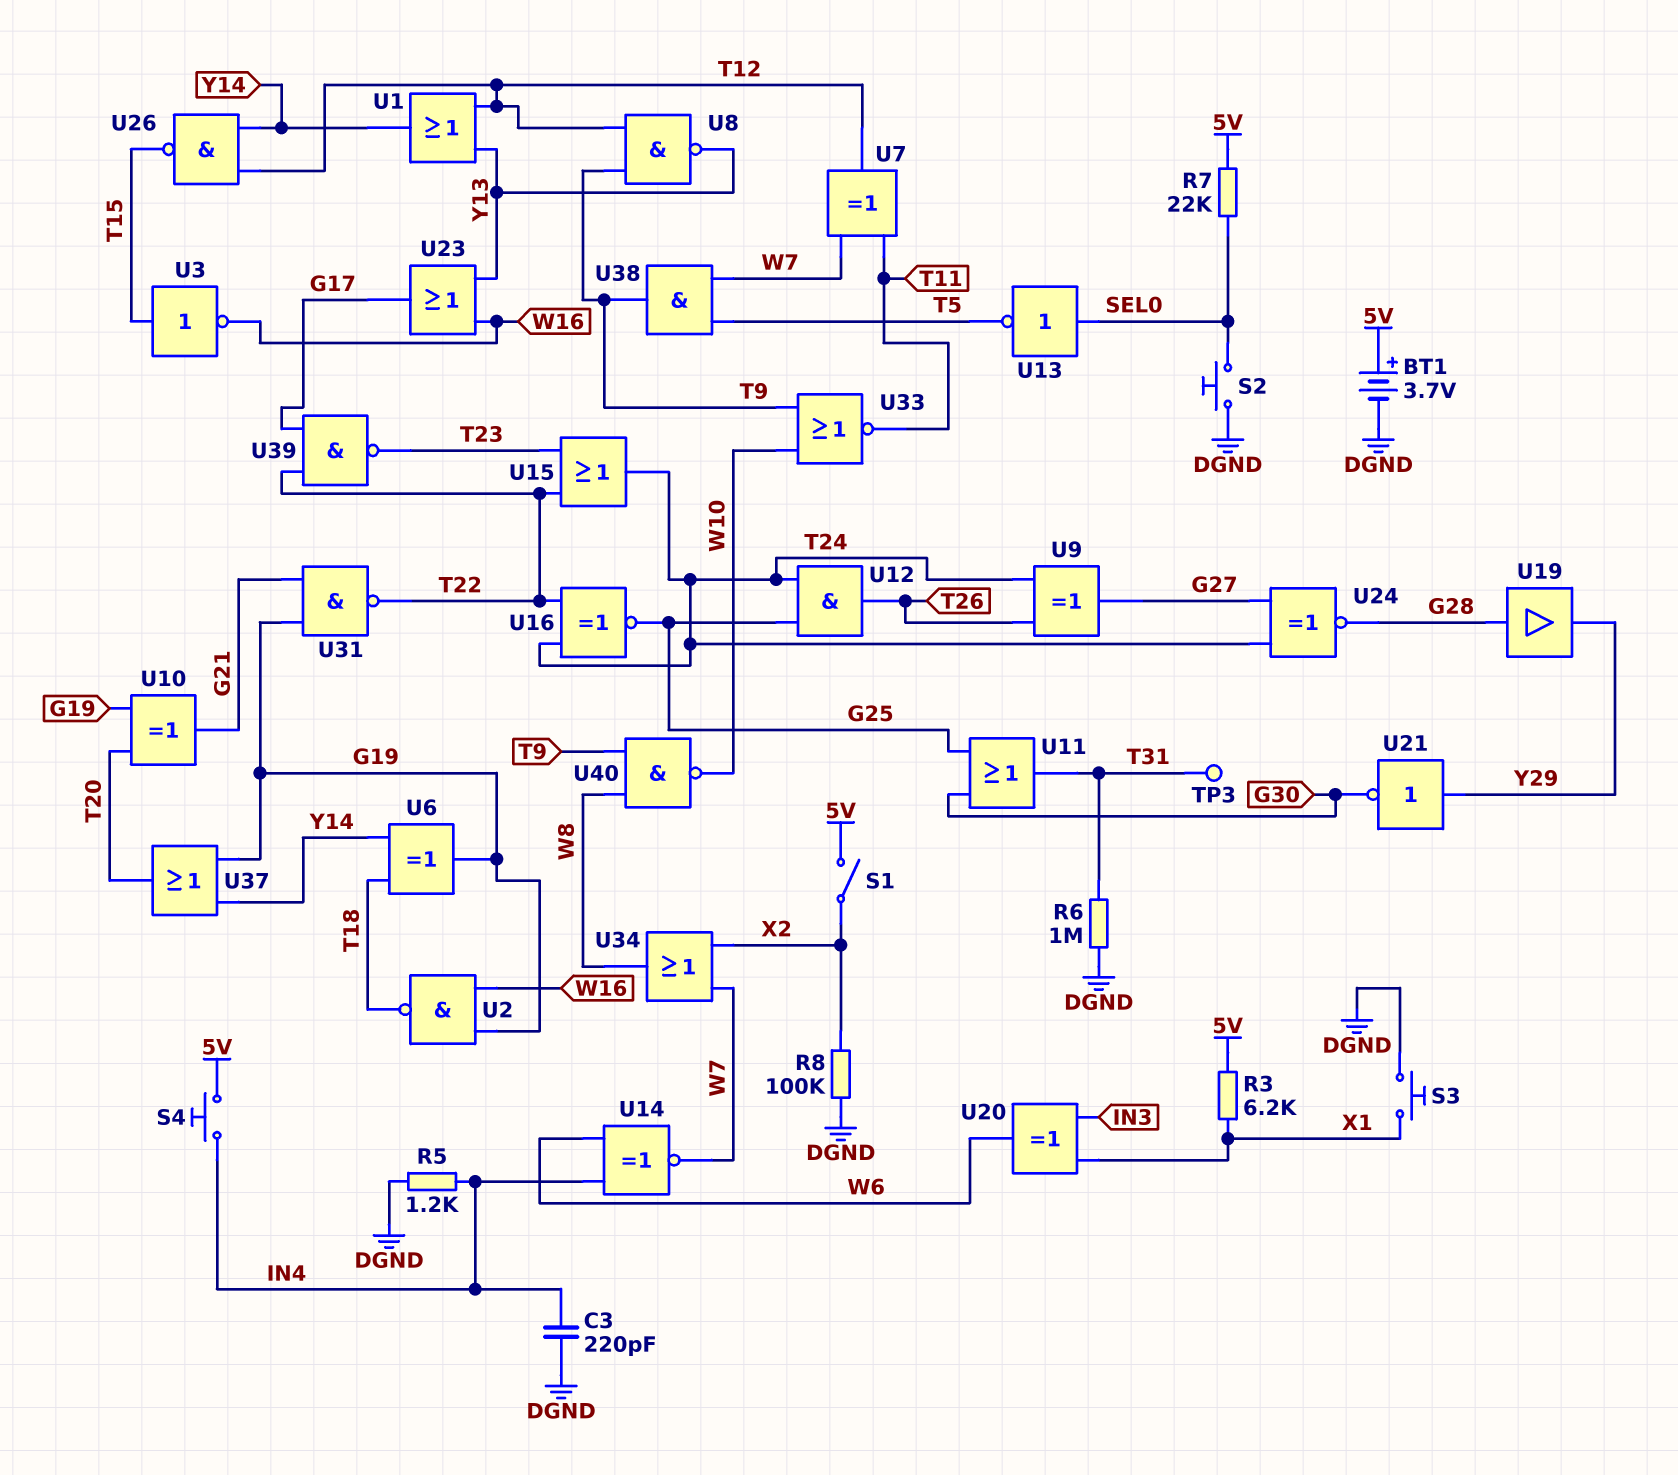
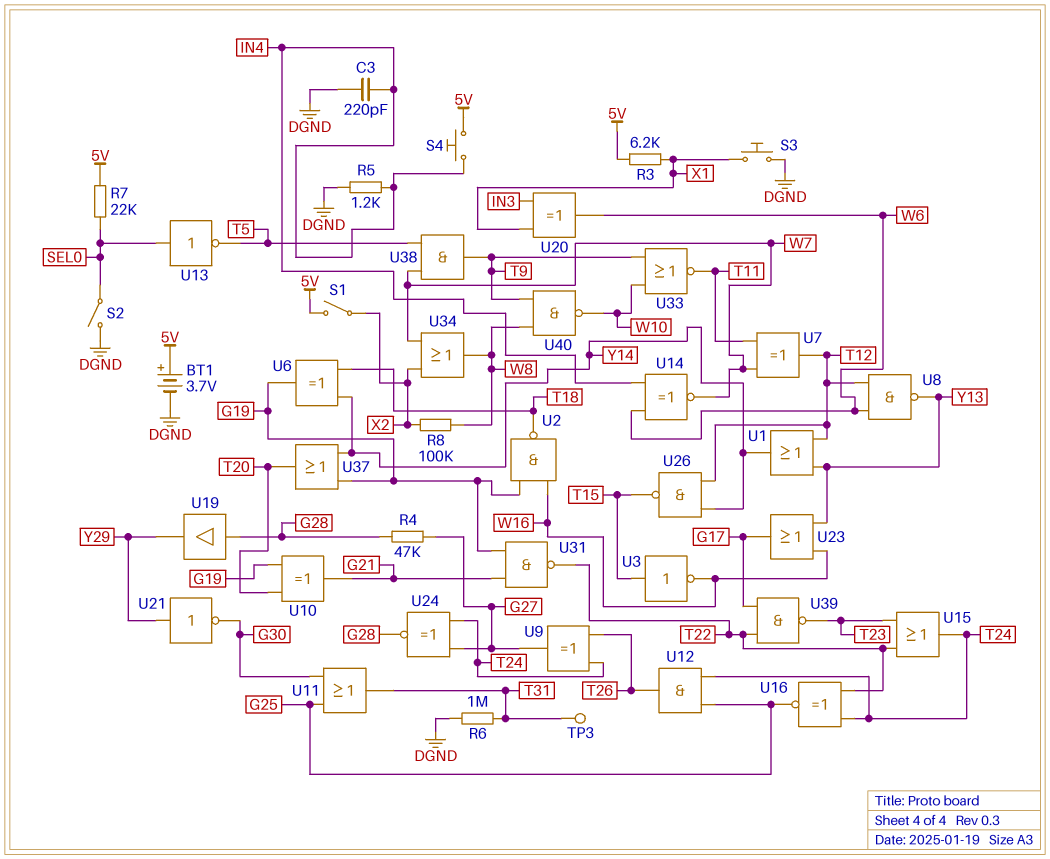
R4: none -> 47k (G27, G28)
R8: 100k (DGND, X2) -> 100k (W8, X2)
S2: button (DGND, SEL0) -> switch (DGND, SEL0)
U8: NAND (in T9, in T12, out Y13) -> NAND (in T12, in W6, out Y13)

